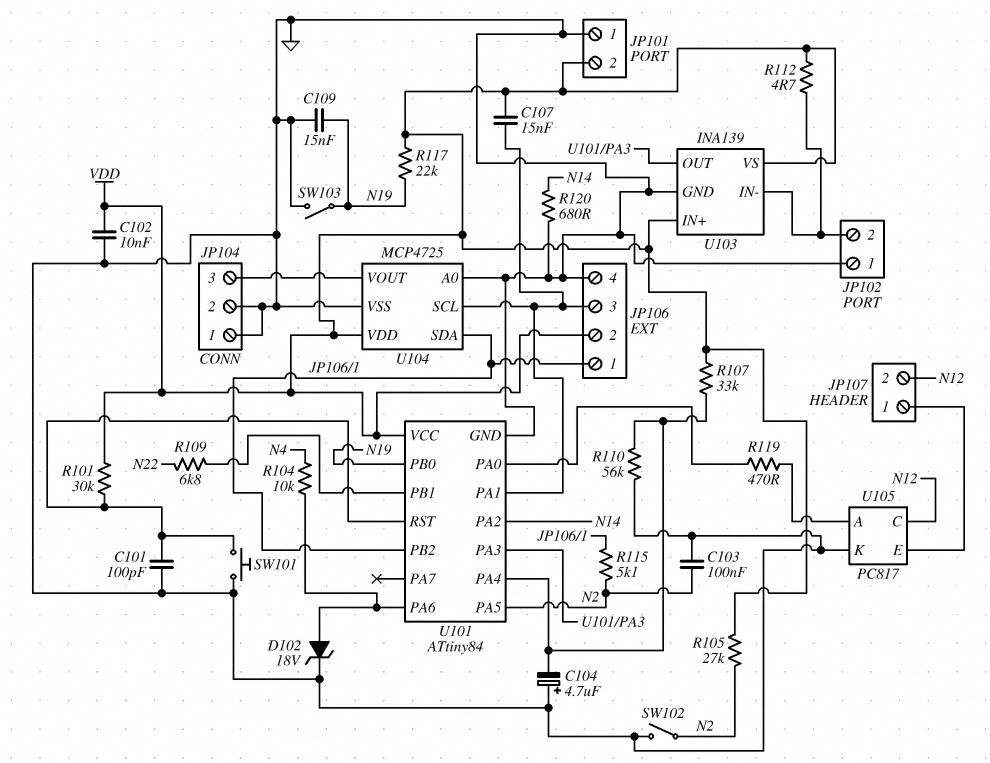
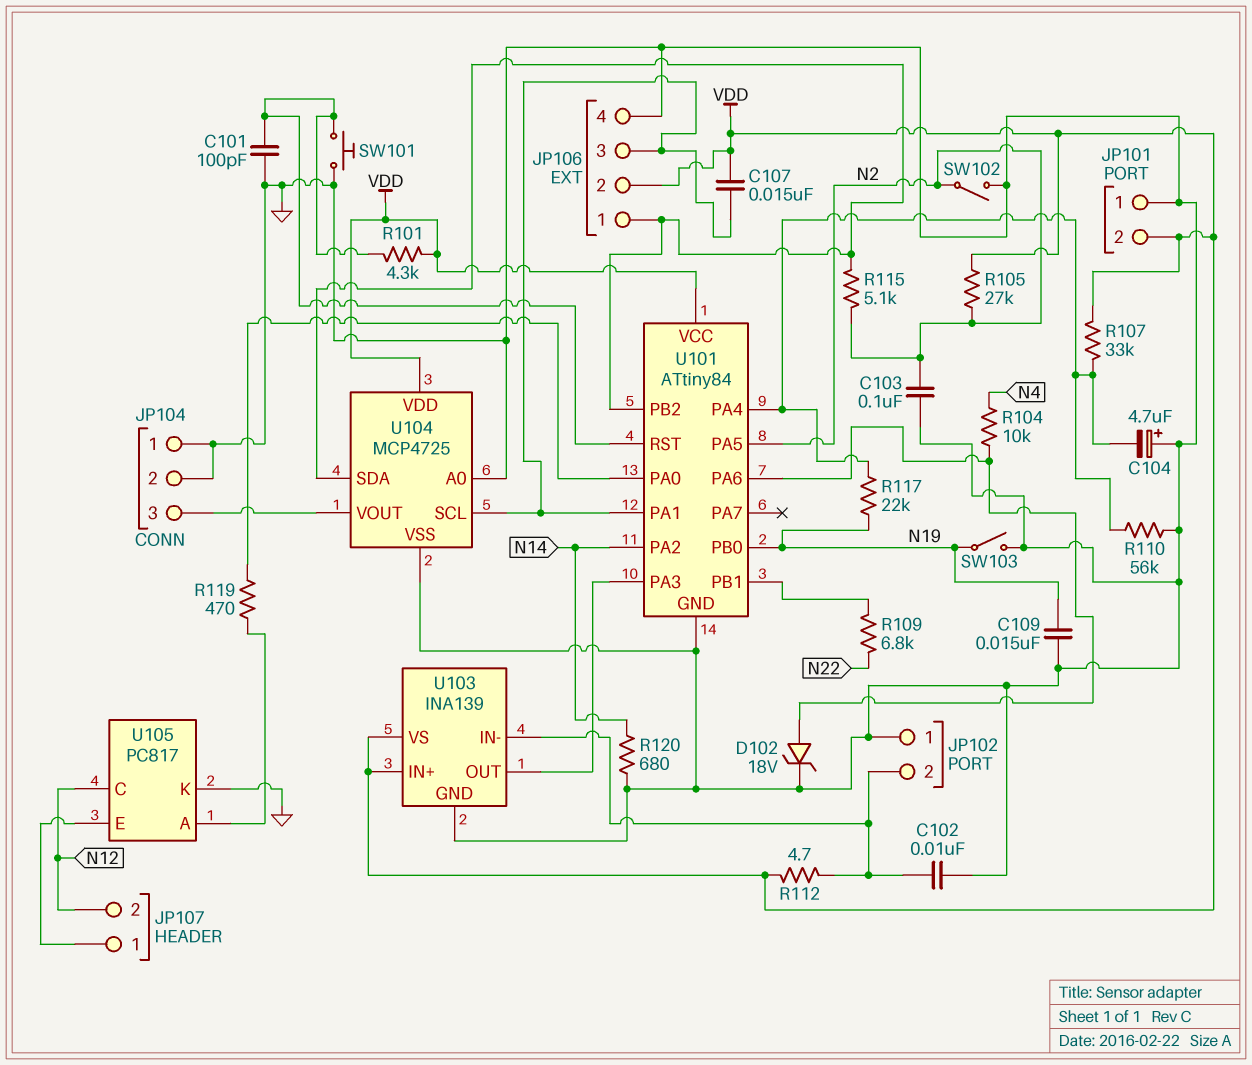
C102: 10nF (GND, VDD) -> 10nF (GND, JP102/2)
R101: 30k (U101/RST, VDD) -> 4.3k (U101/RST, VDD)
R117: 22k (N19, VDD) -> 22k (N19, U101/PA4)

